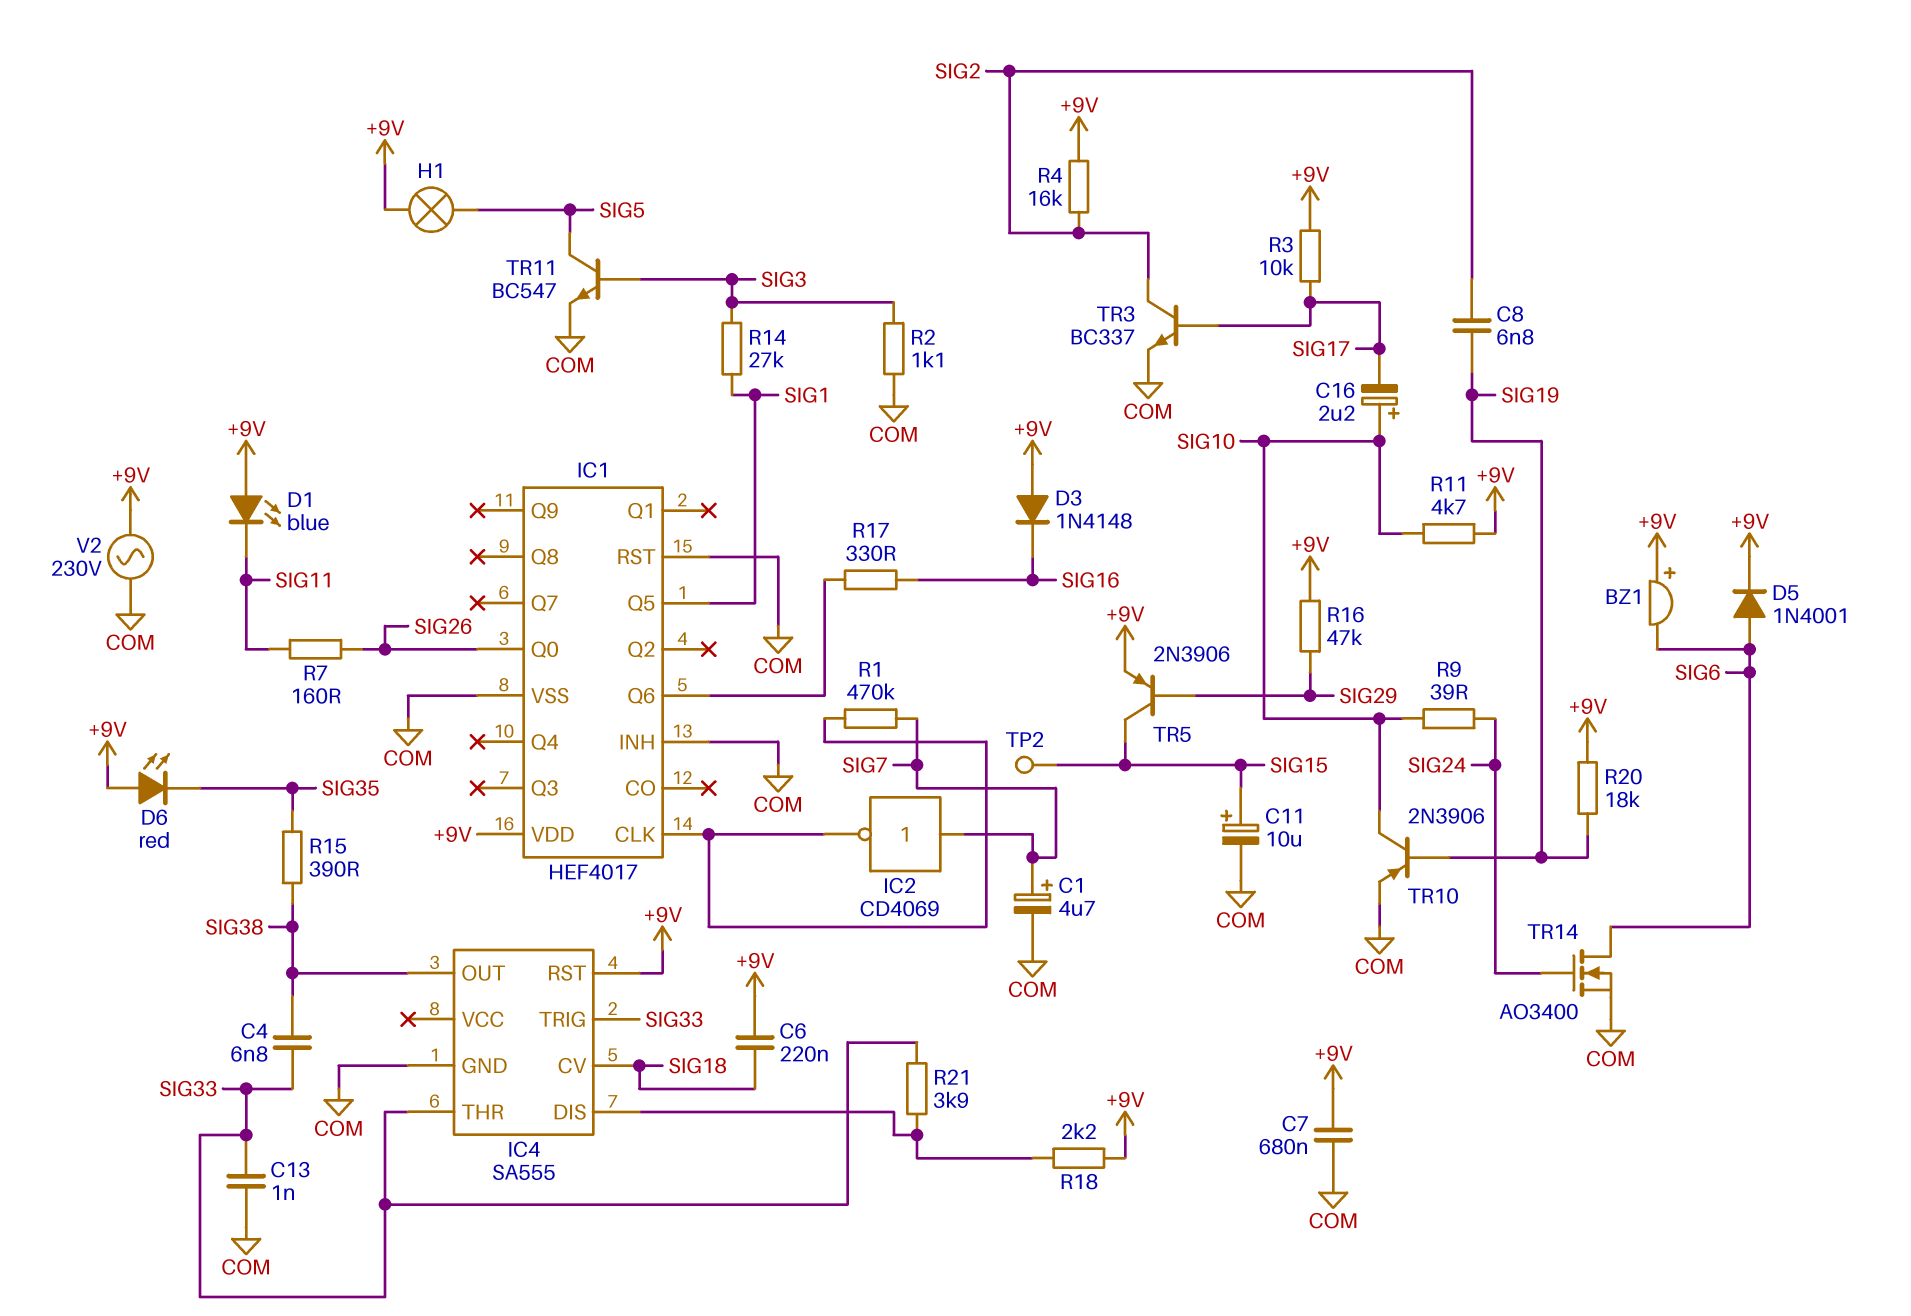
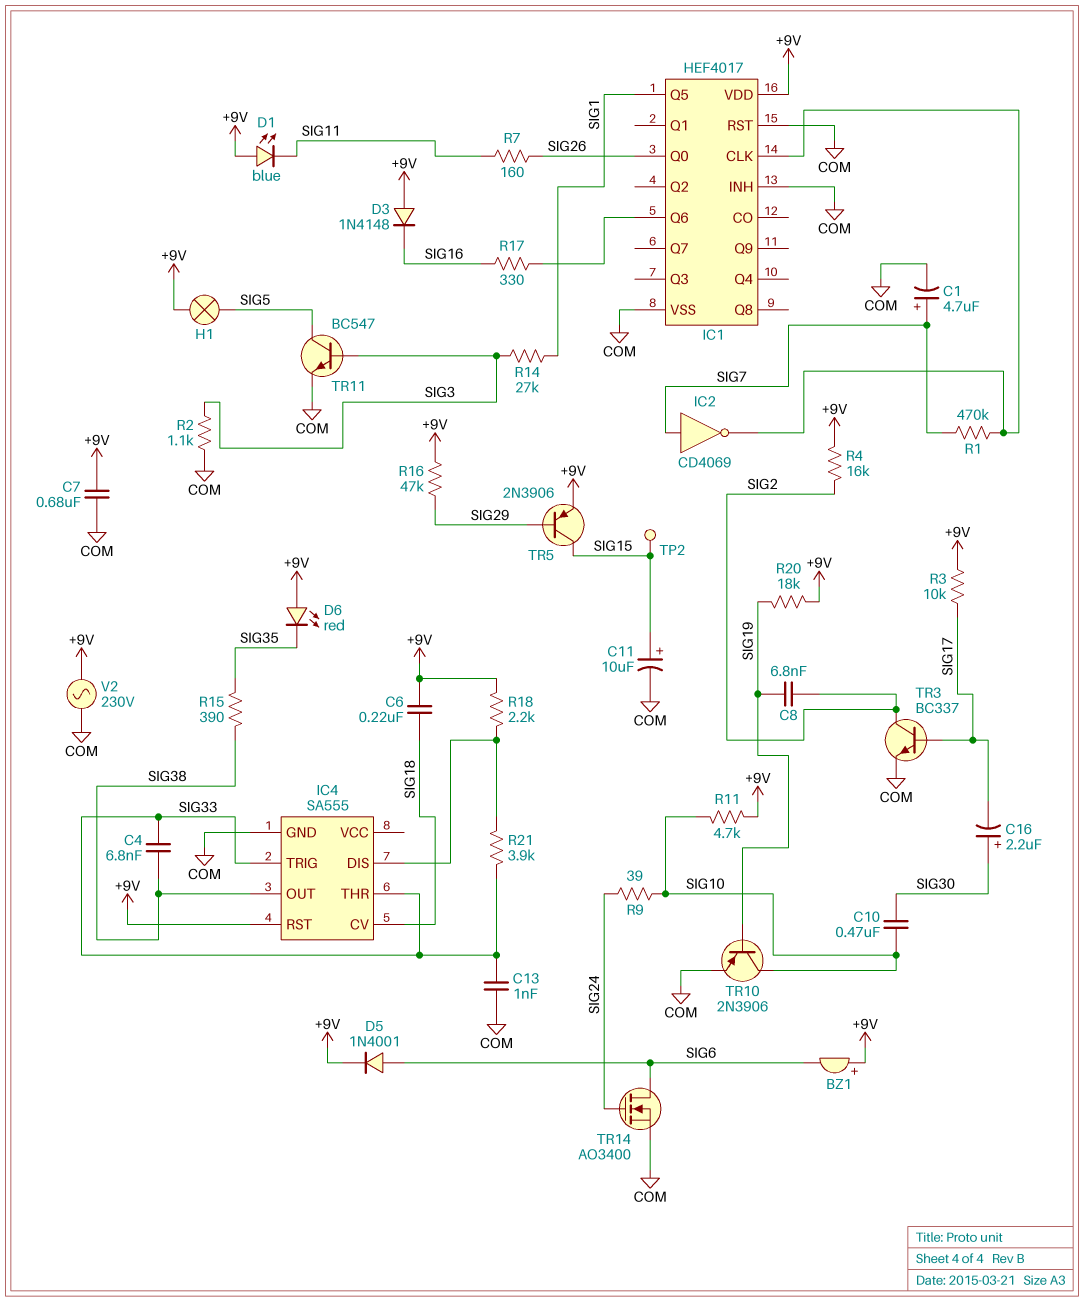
C10: none -> 470nF (SIG10, SIG30)
C16: 2.2uF (plus SIG10, minus SIG17) -> 2.2uF (plus SIG30, minus SIG17)

